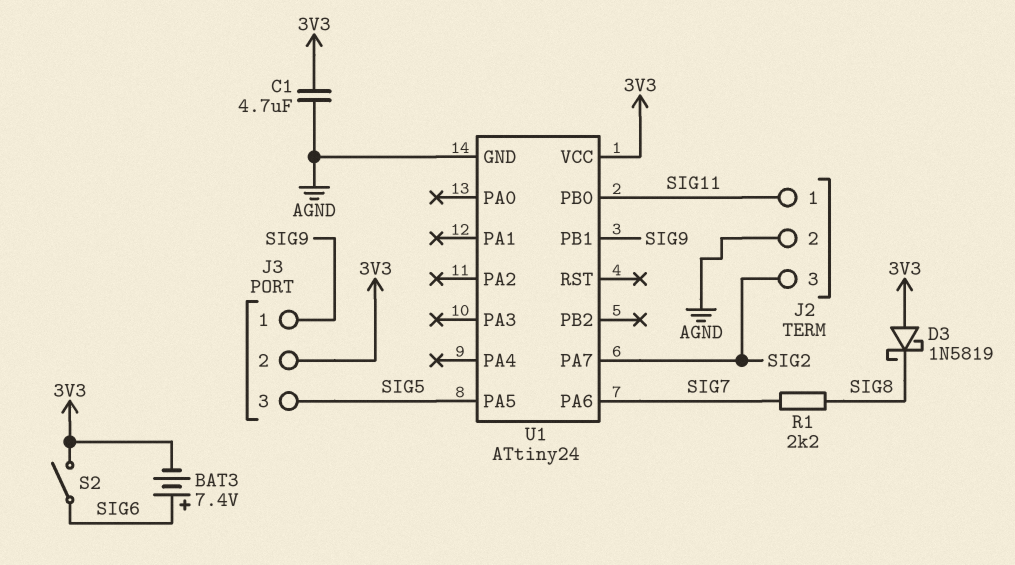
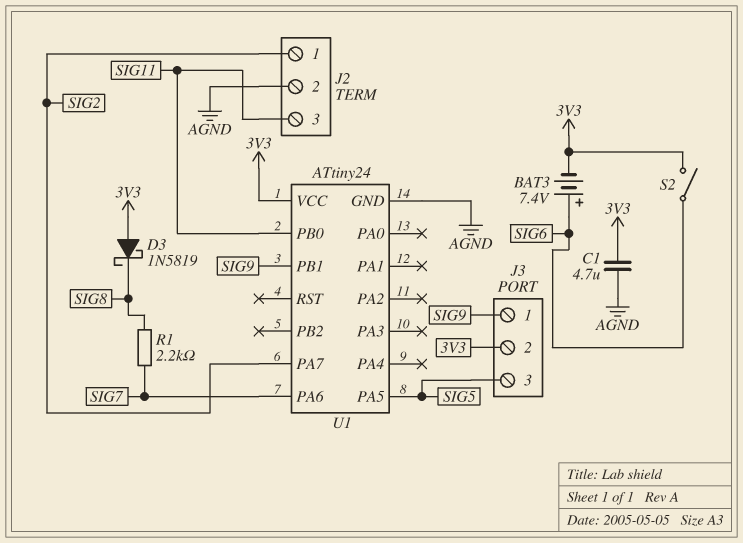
J2 pin 1: SIG11 -> SIG2
J2 pin 3: SIG2 -> SIG11

